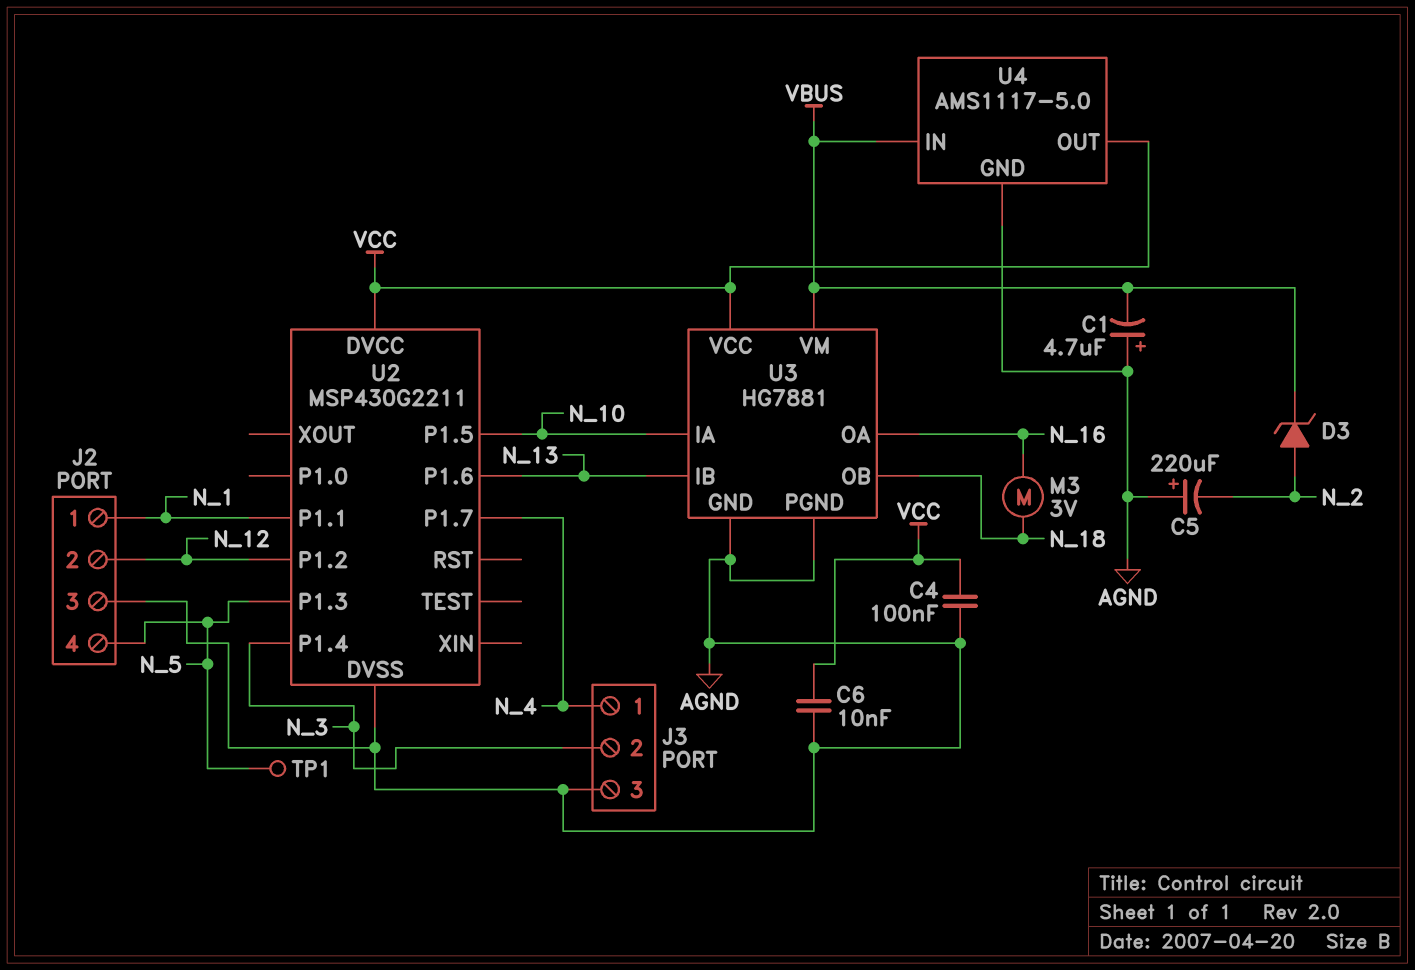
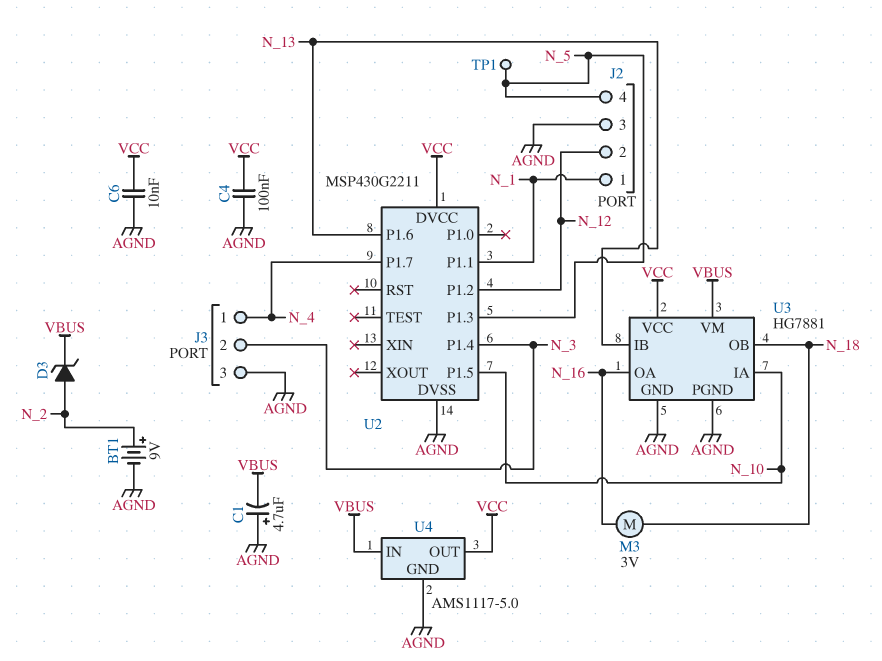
BT1: none -> 9V (plus N_2, minus AGND)
C5: 220uF (plus AGND, minus N_2) -> none

